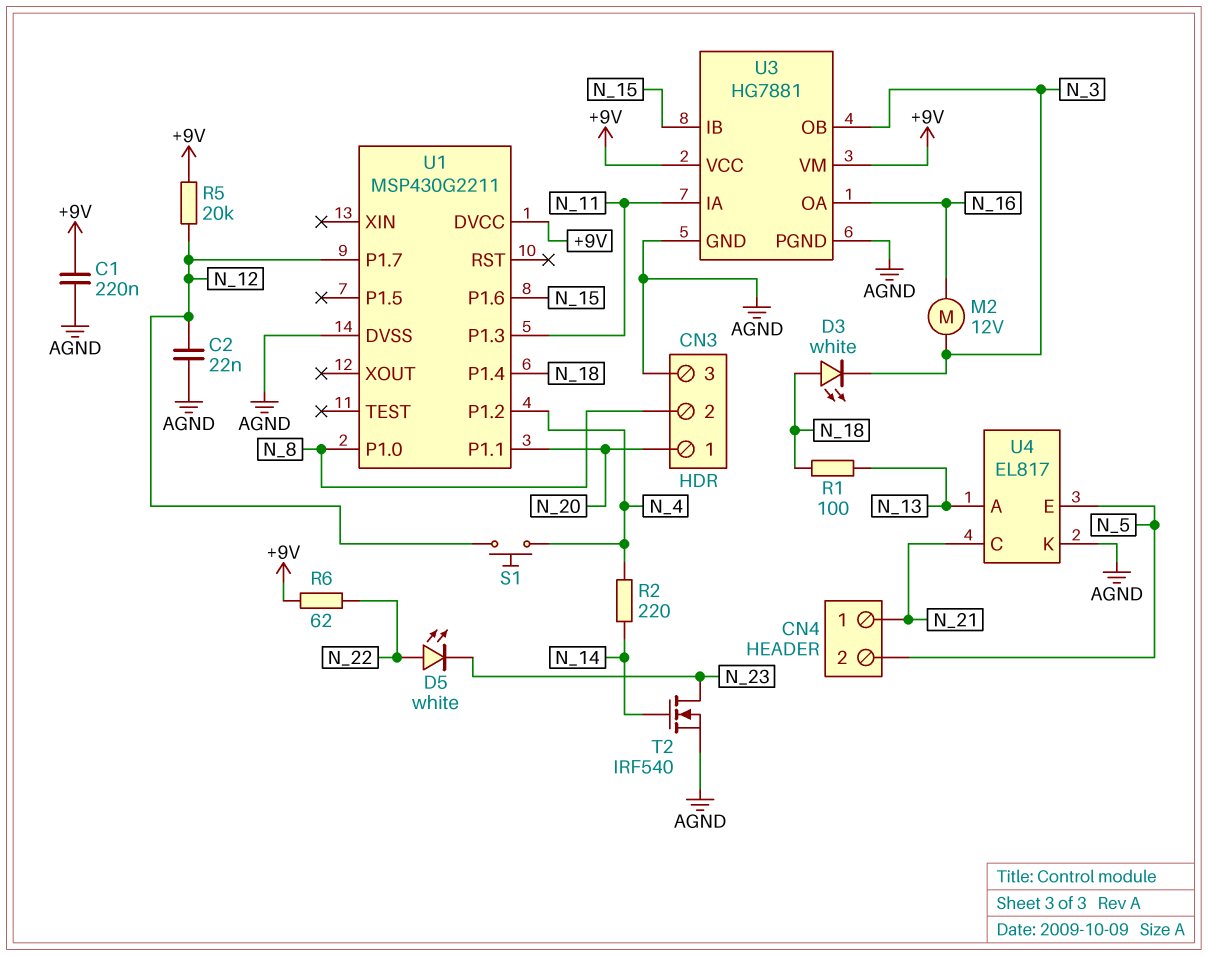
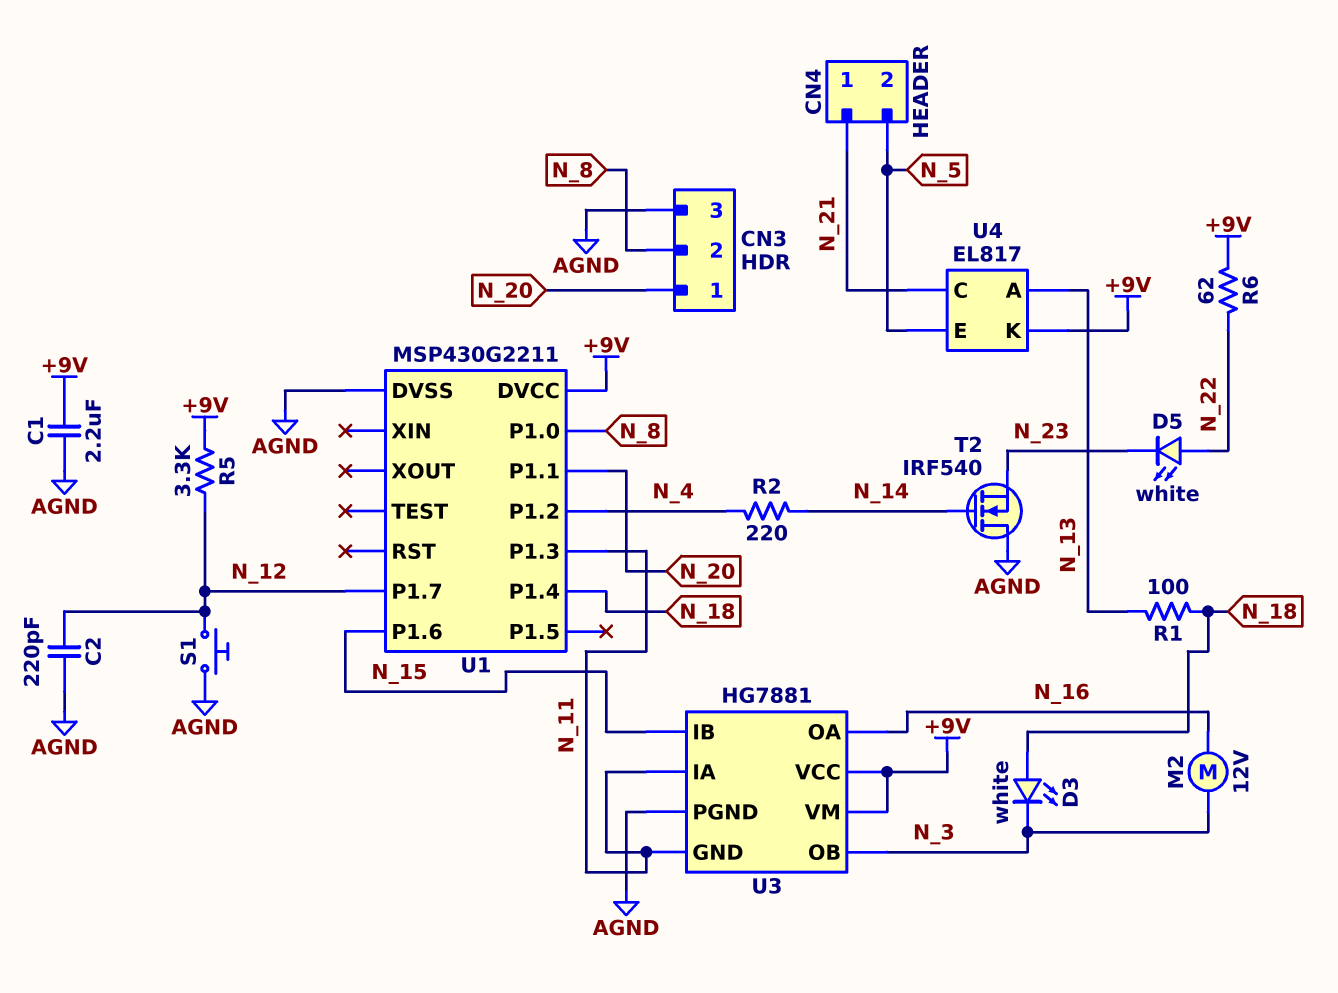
C1: 220nF (+9V, AGND) -> 2.2uF (+9V, AGND)
C2: 22nF (AGND, N_12) -> 220pF (AGND, N_12)
R5: 20k (+9V, N_12) -> 3.3k (+9V, N_12)
S1: button (N_4, N_12) -> button (AGND, N_12)
T2: NMOS IRF540 (G N_14, D N_23, S AGND) -> NMOS IRF540 (G N_14, D AGND, S N_23)
U3 pin GND: AGND -> N_11
U4 pin K: AGND -> +9V

